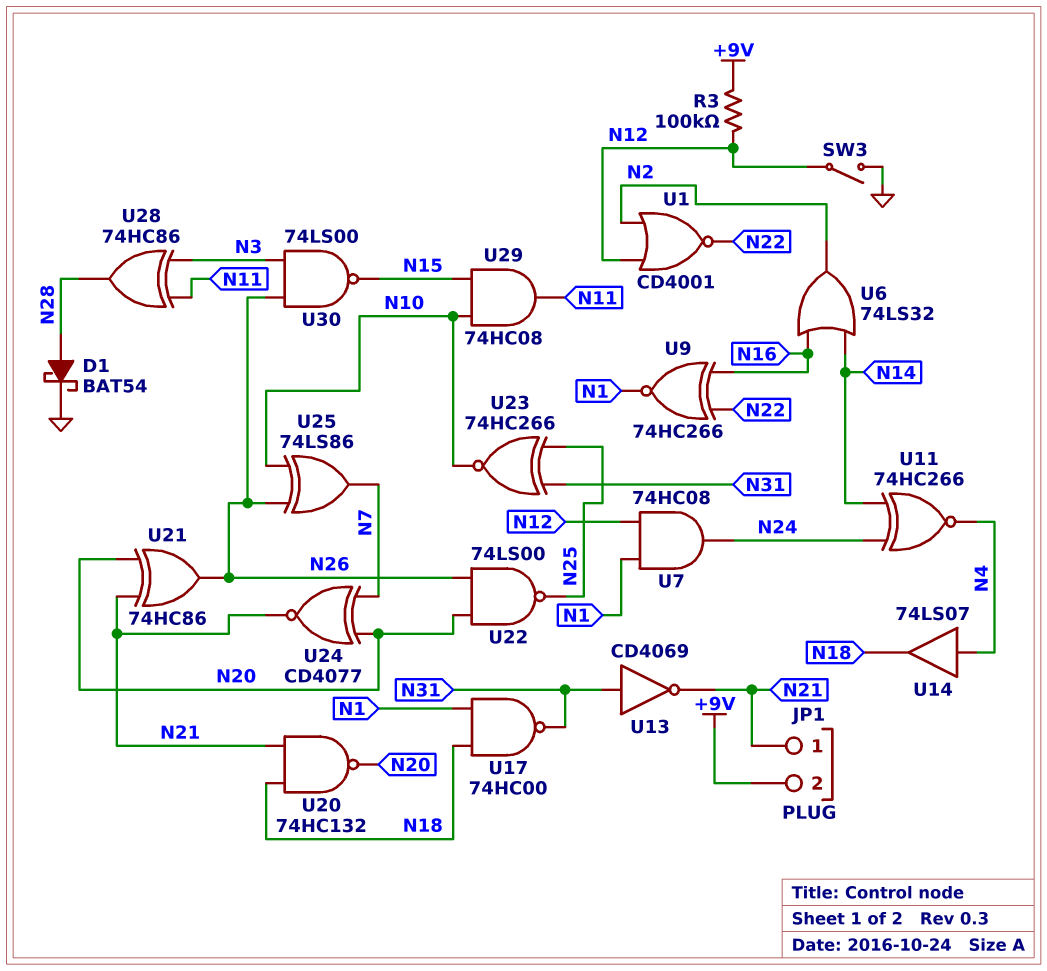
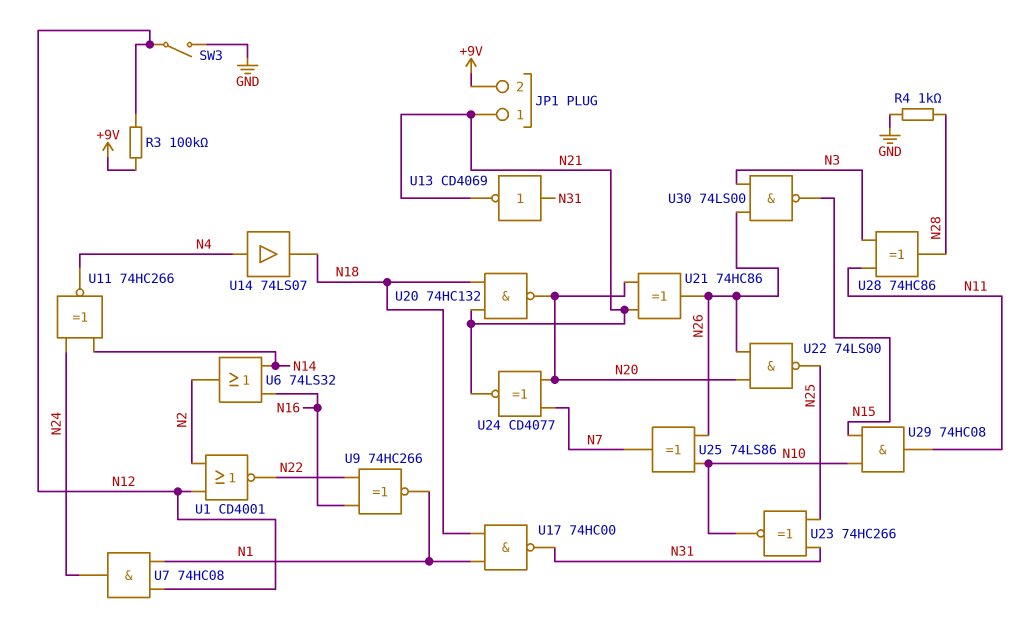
D1: schottky BAT54 (A N28, K GND) -> none
R4: none -> 1k (GND, N28)

